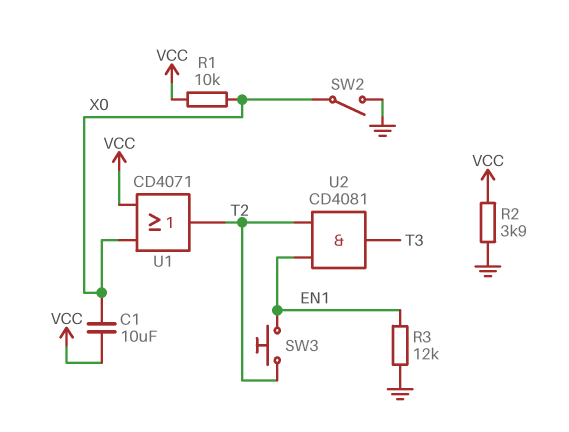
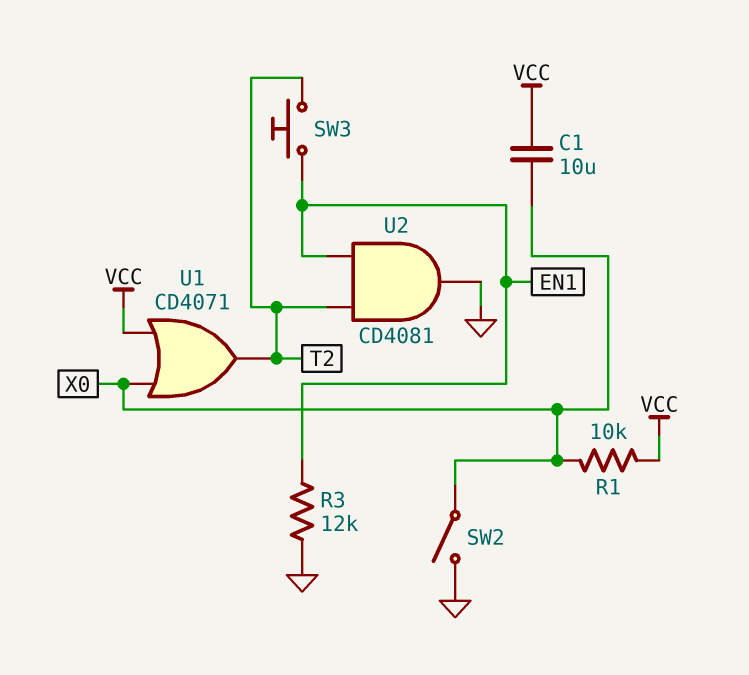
R2: 3.9k (GND, VCC) -> none
U2: AND CD4081 (in EN1, in T2, out T3) -> AND CD4081 (in EN1, in T2, out GND)

